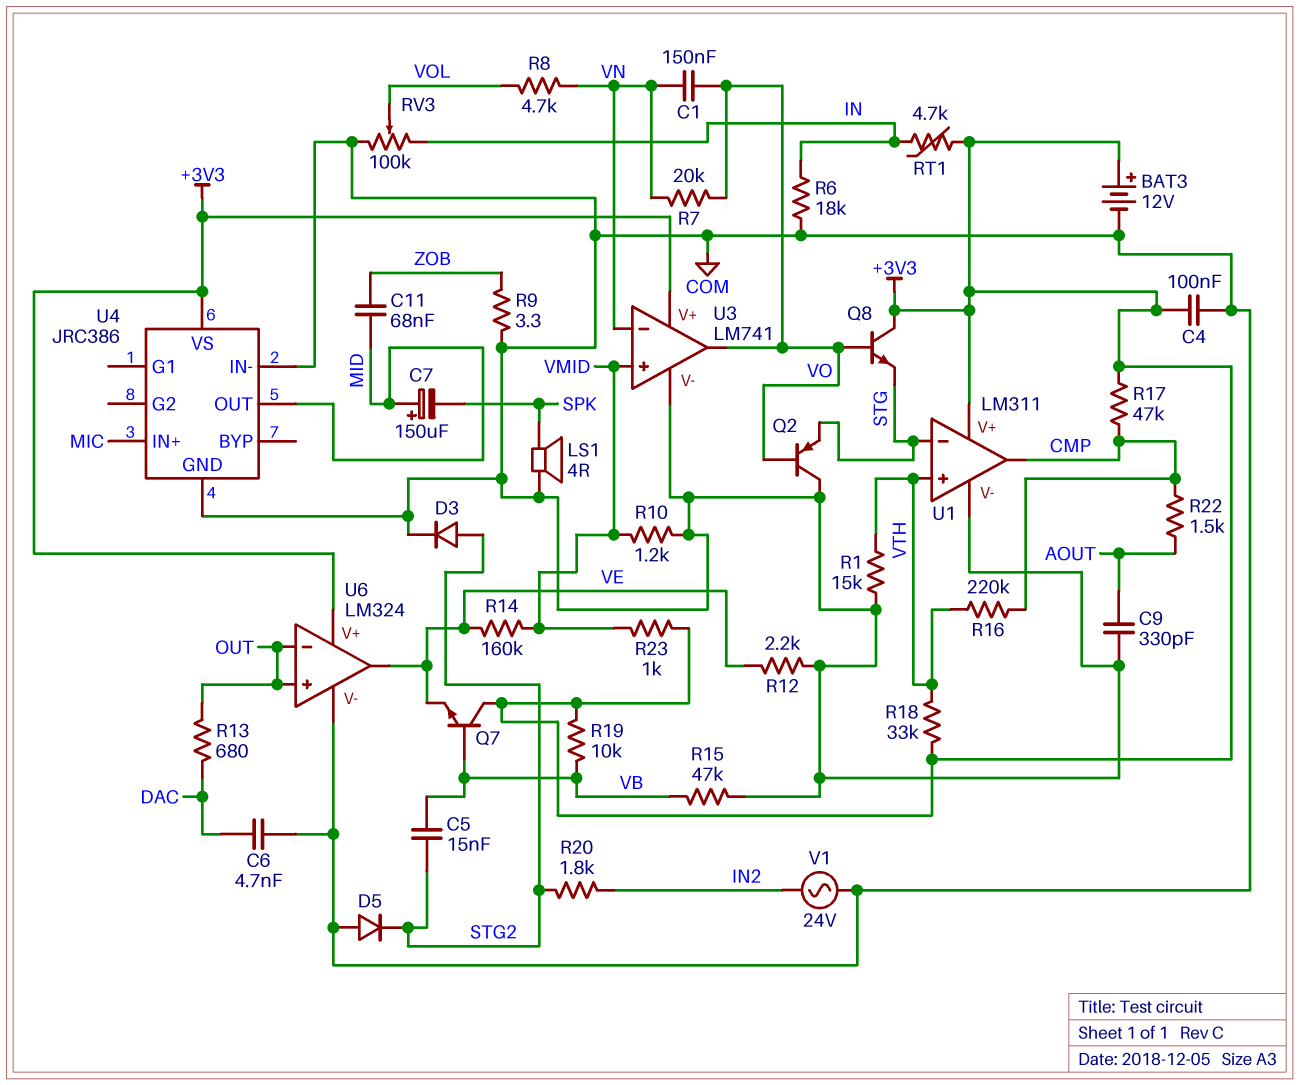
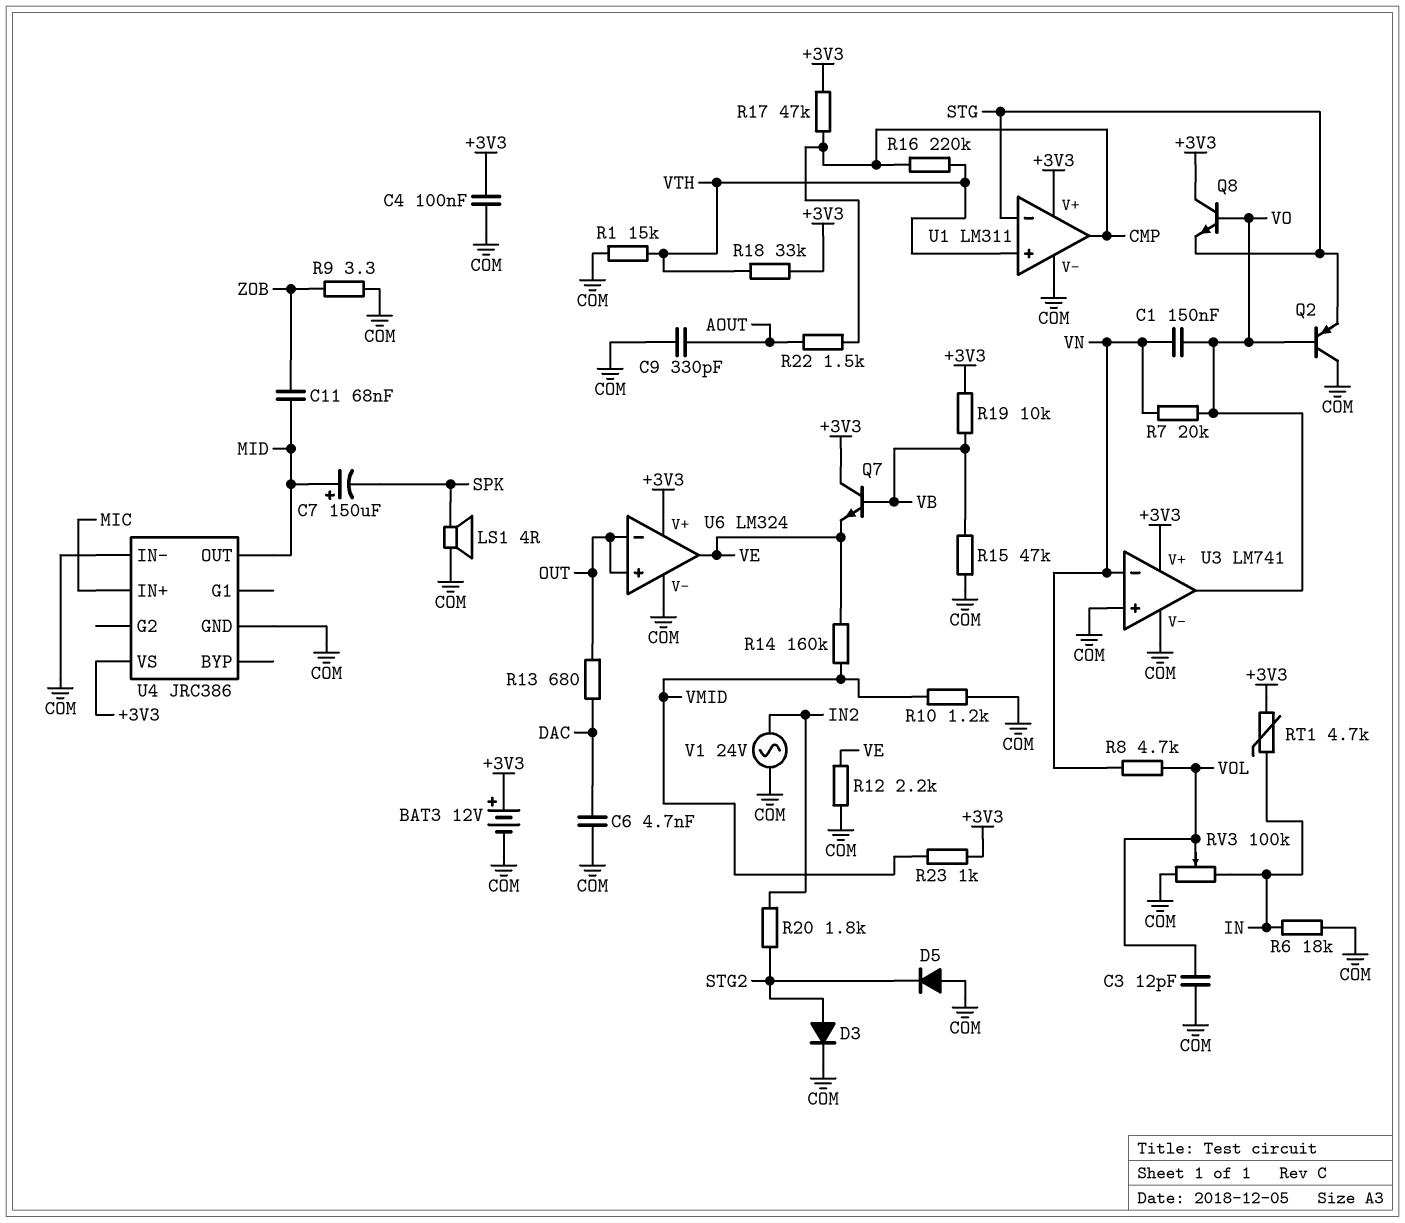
C3: none -> 12pF (COM, VOL)
C5: 15nF (STG2, VB) -> none
U3 pin in+: VMID -> COM

